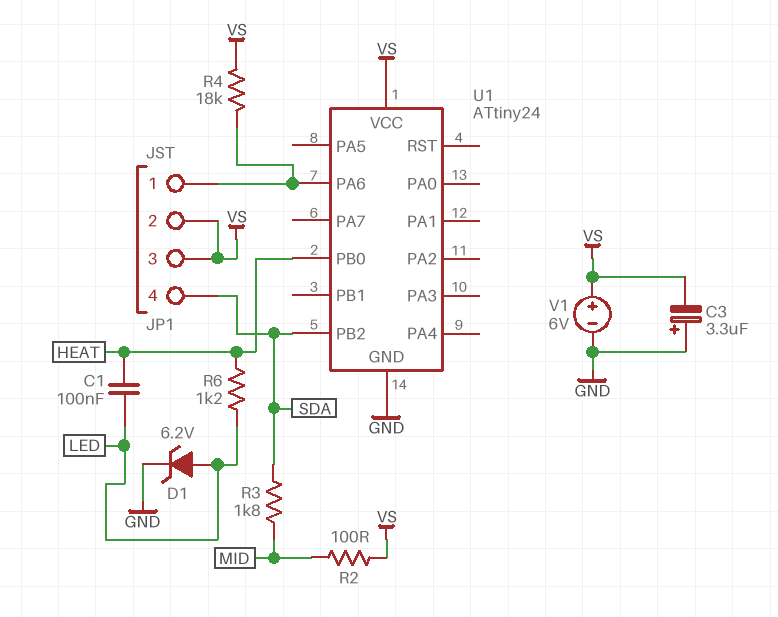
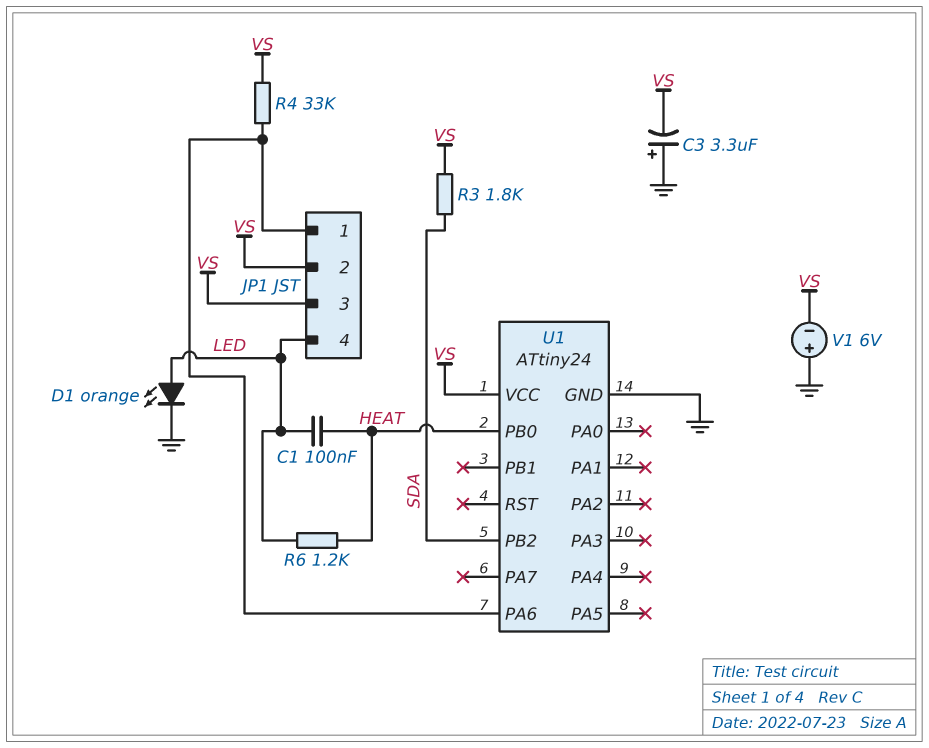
D1: zener 6.2V (A LED, K GND) -> LED orange (A LED, K GND)
JP1 pin 4: SDA -> LED
R2: 100 (MID, VS) -> none
R3: 1.8k (MID, SDA) -> 1.8k (SDA, VS)
R4: 18k (JP1/1, VS) -> 33k (JP1/1, VS)
V1: 6V (plus VS, minus GND) -> 6V (plus GND, minus VS)

